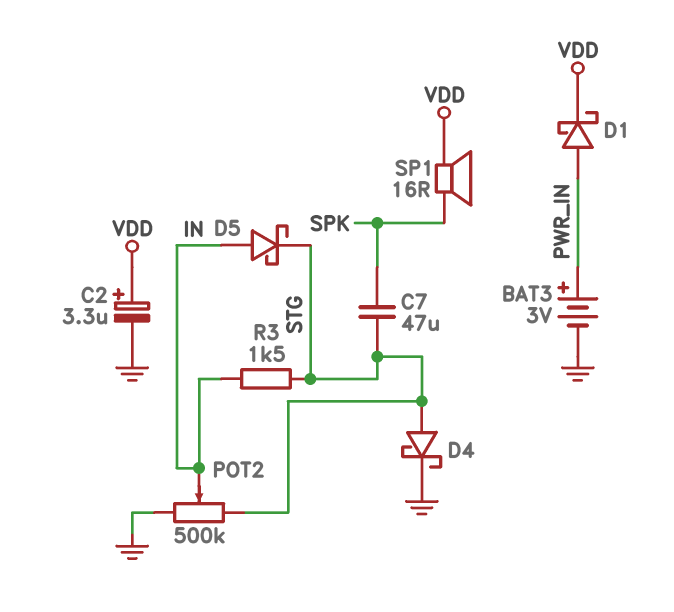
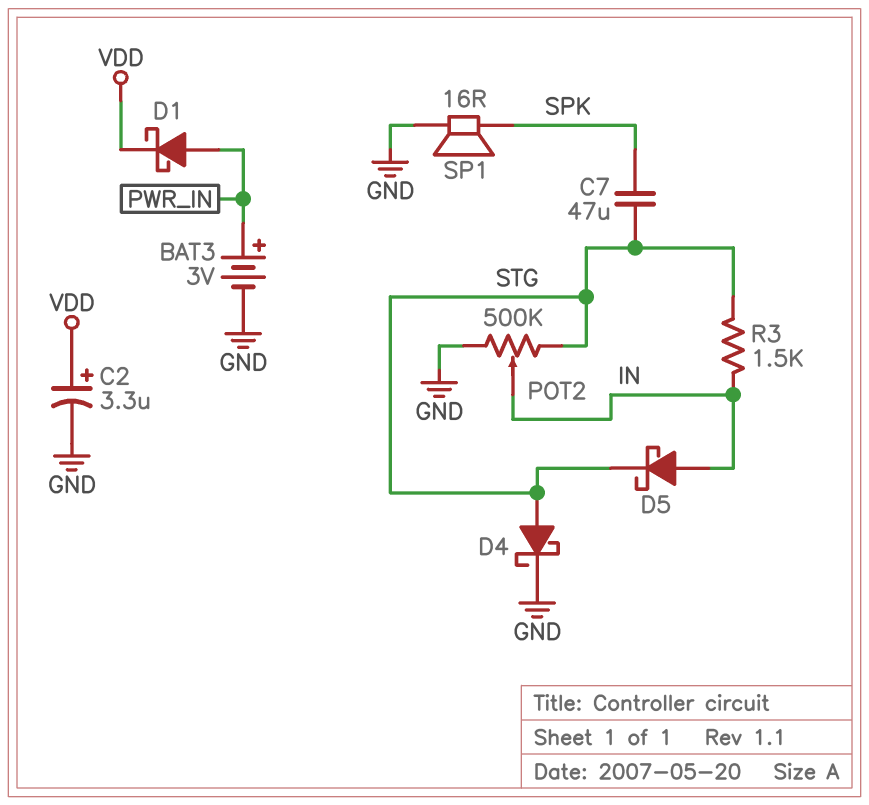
SP1: speaker 16R (SPK, VDD) -> speaker 16R (GND, SPK)

